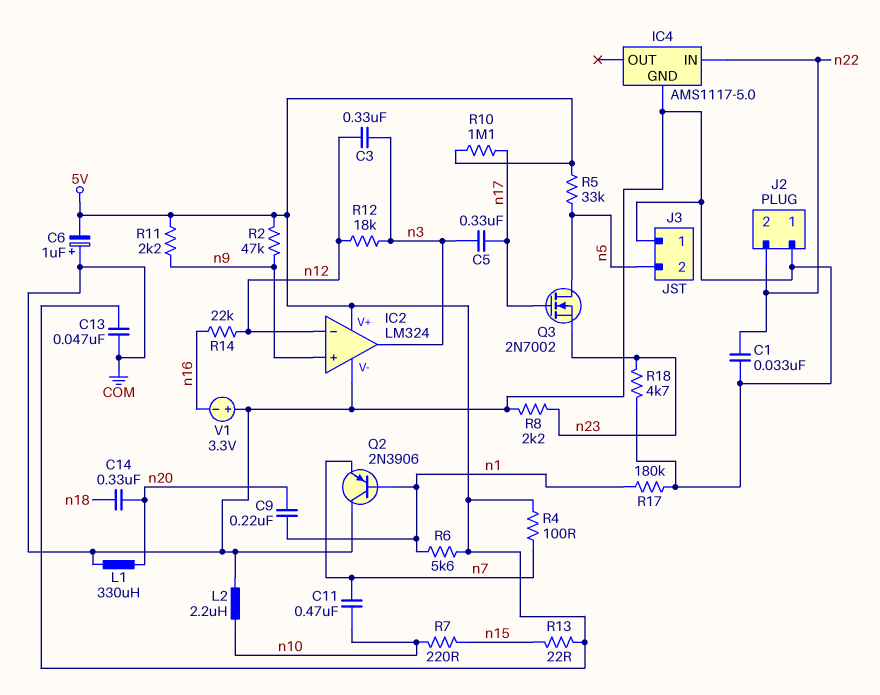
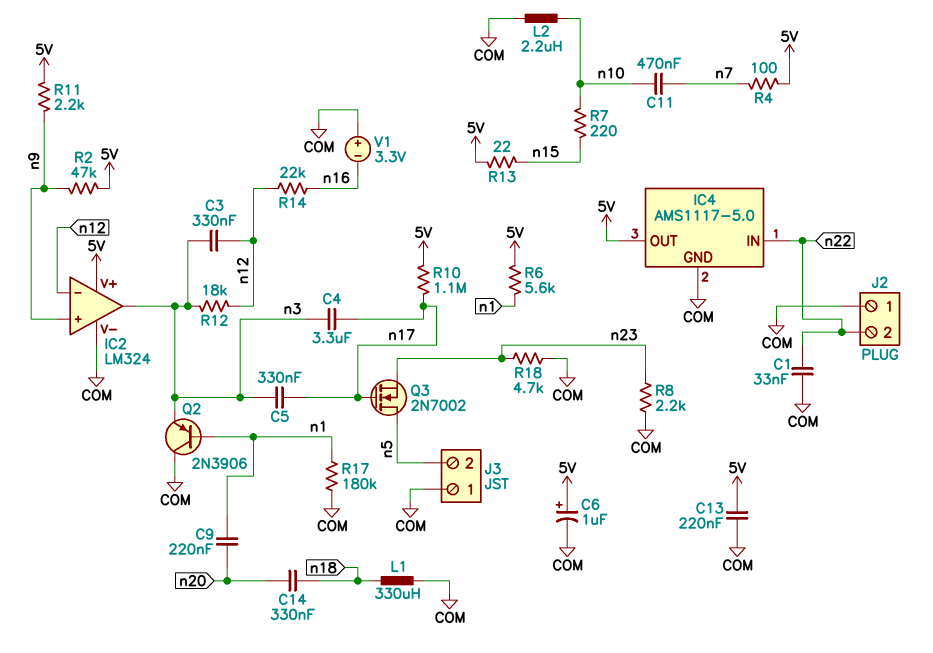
C4: none -> 3.3uF (n3, n17)
C6: 1uF (plus COM, minus 5V) -> 1uF (plus 5V, minus COM)
C13: 47nF (5V, COM) -> 220nF (5V, COM)
IC4 pin OUT: none -> 5V
L1: 330uH (COM, n20) -> 330uH (COM, n18)
Q2: PNP 2N3906 (B n1, C COM, E n7) -> PNP 2N3906 (B n1, C COM, E n3)
R5: 33k (5V, n5) -> none

